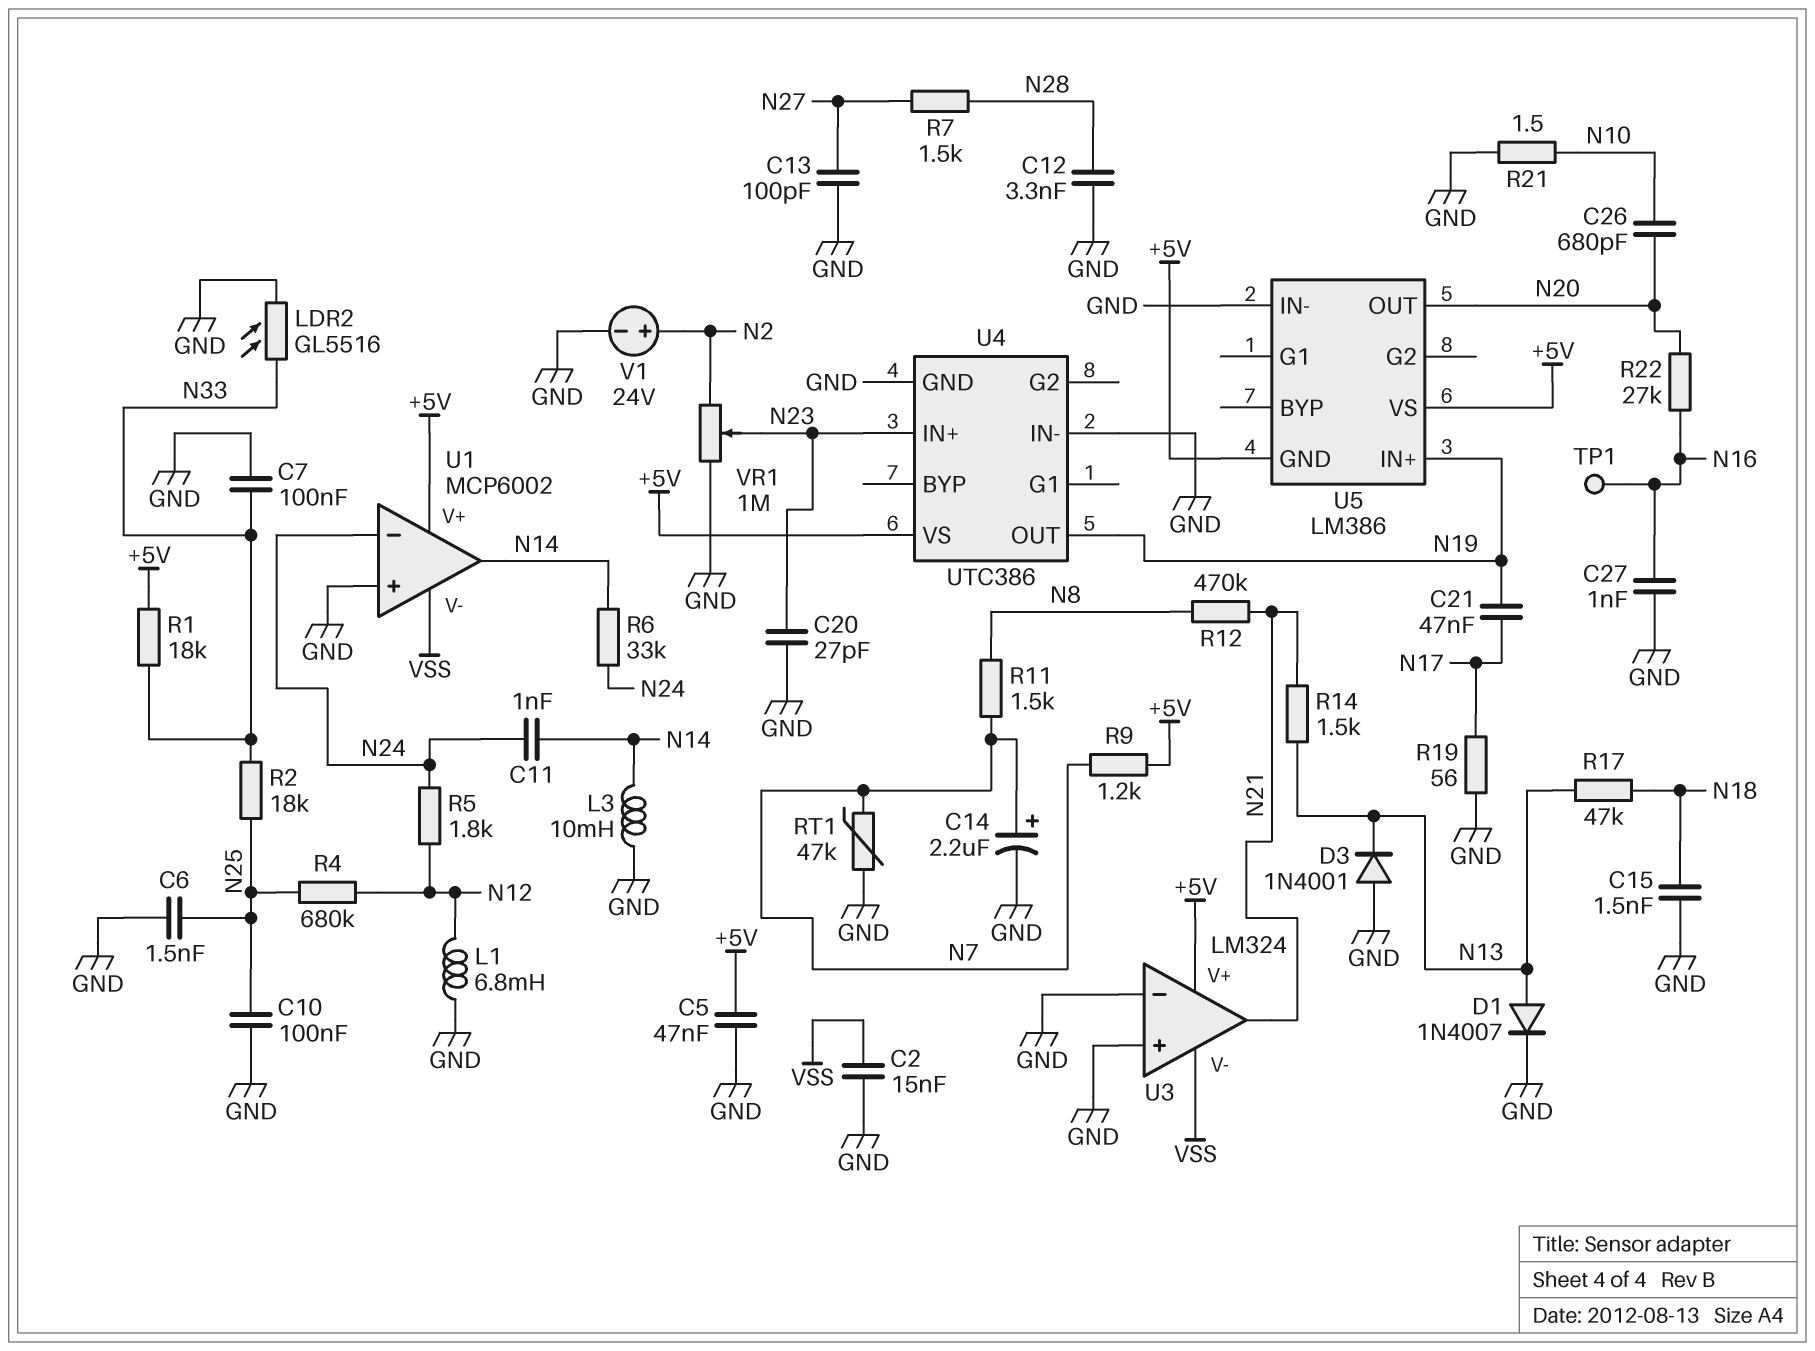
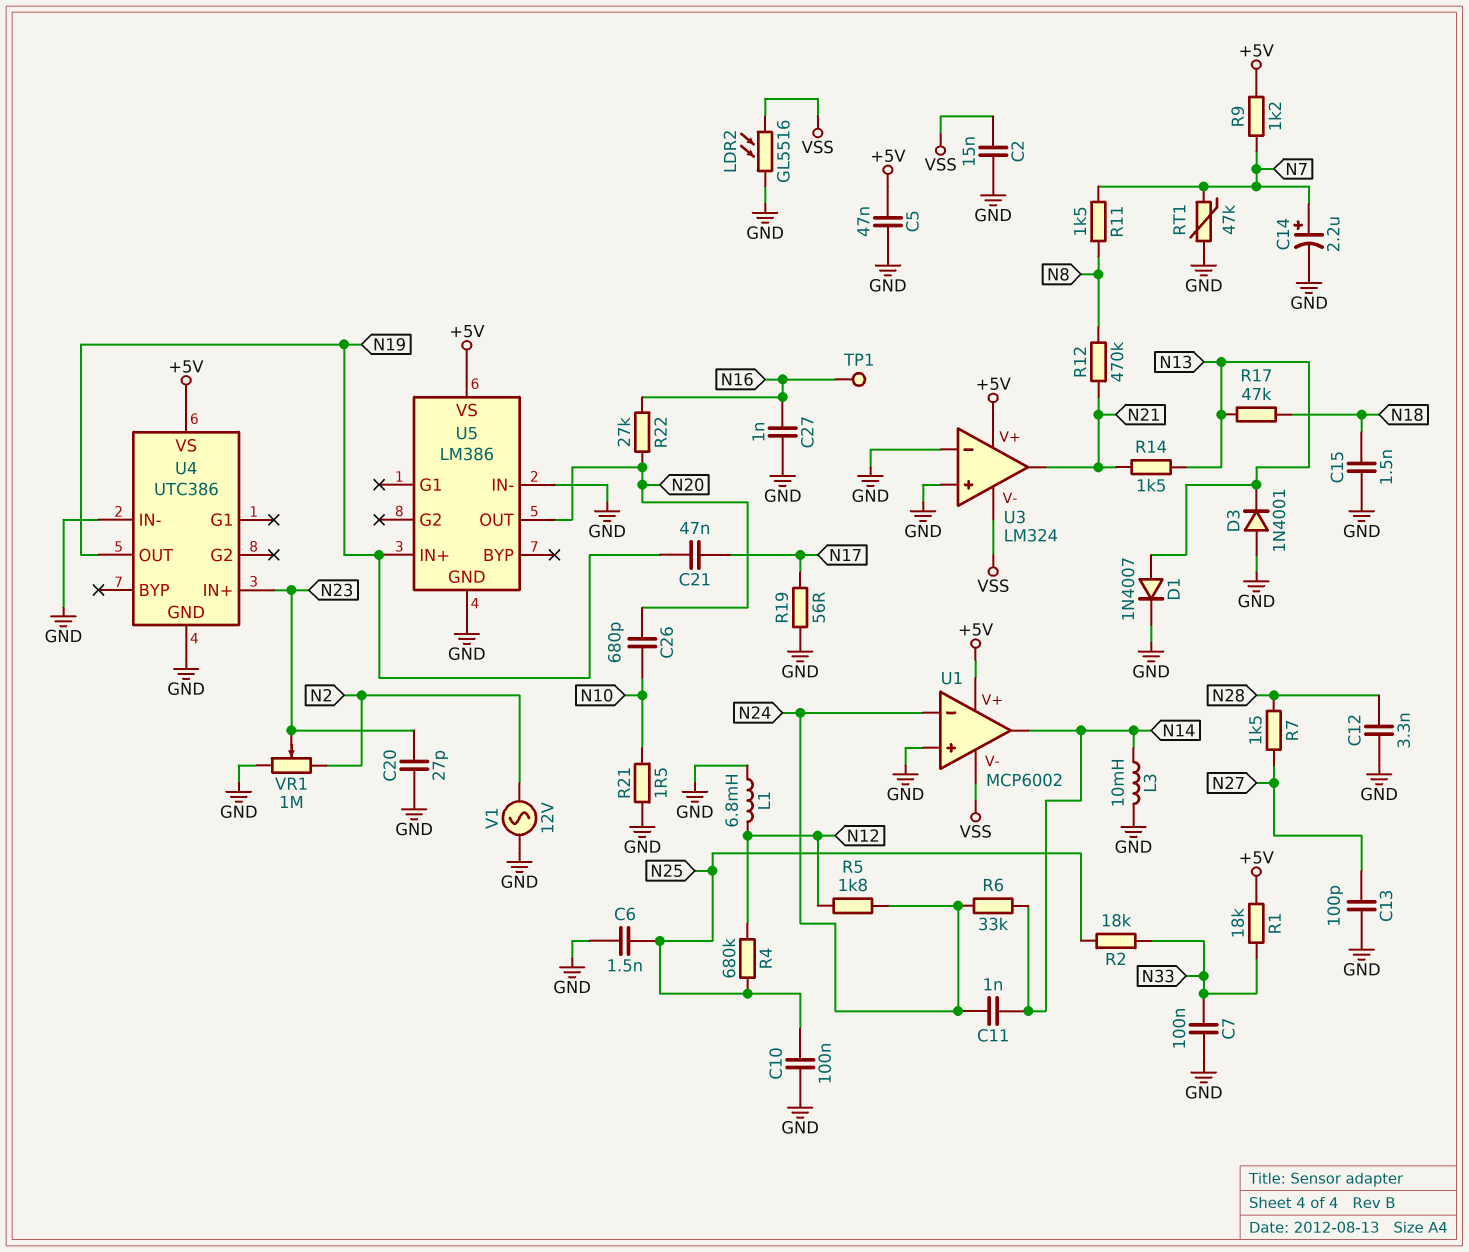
LDR2: GL5516 (GND, N33) -> GL5516 (GND, VSS)
U5 pin GND: +5V -> GND
V1: 24V (plus N2, minus GND) -> AC 12V (GND, N2)

